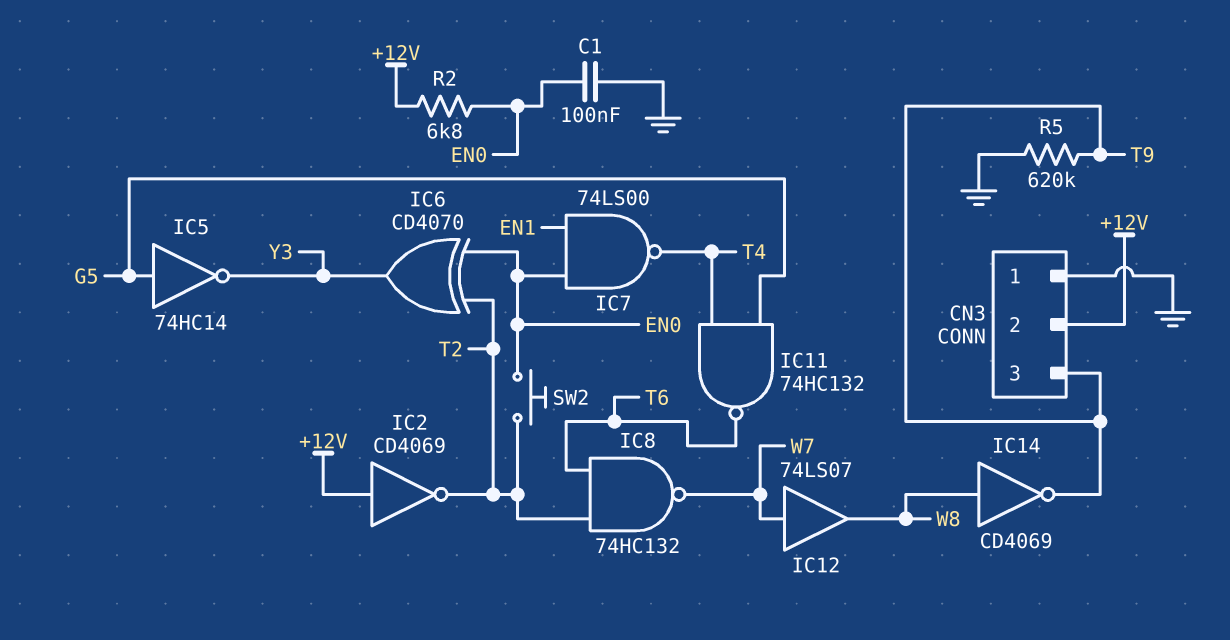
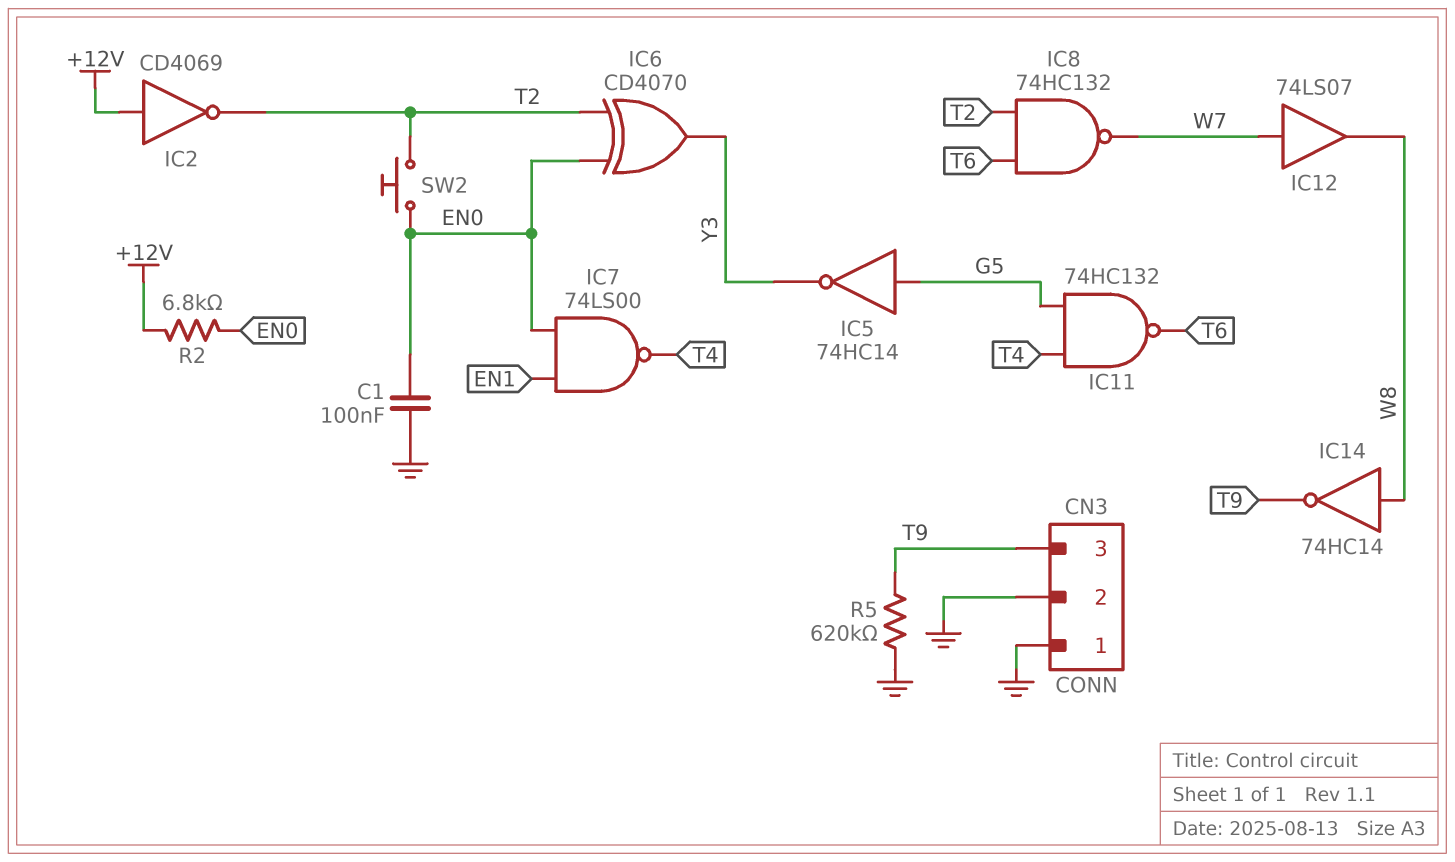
CN3 pin 2: +12V -> GND
IC14: NOT CD4069 (in W8, out T9) -> NOT 74HC14 (in W8, out T9)

